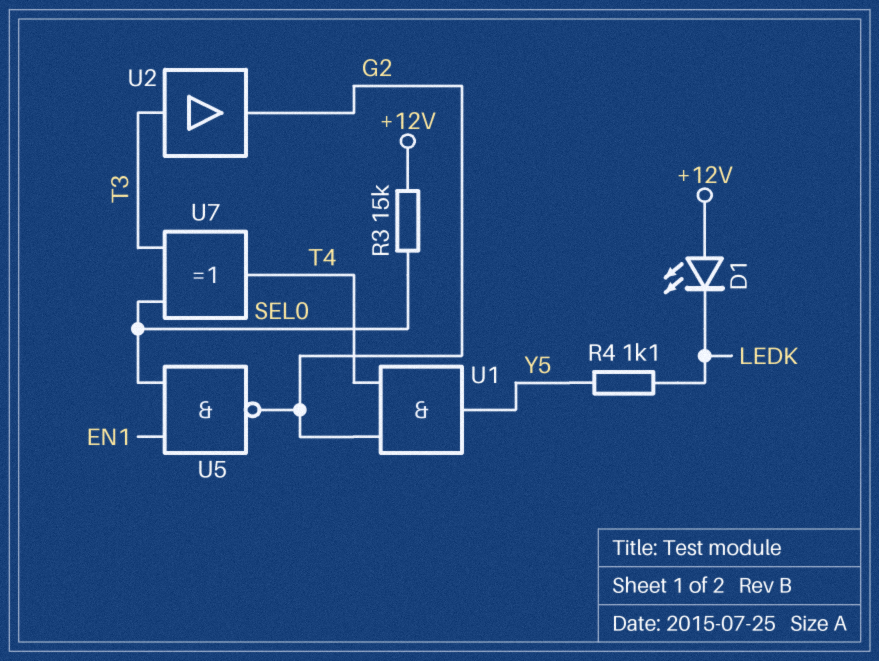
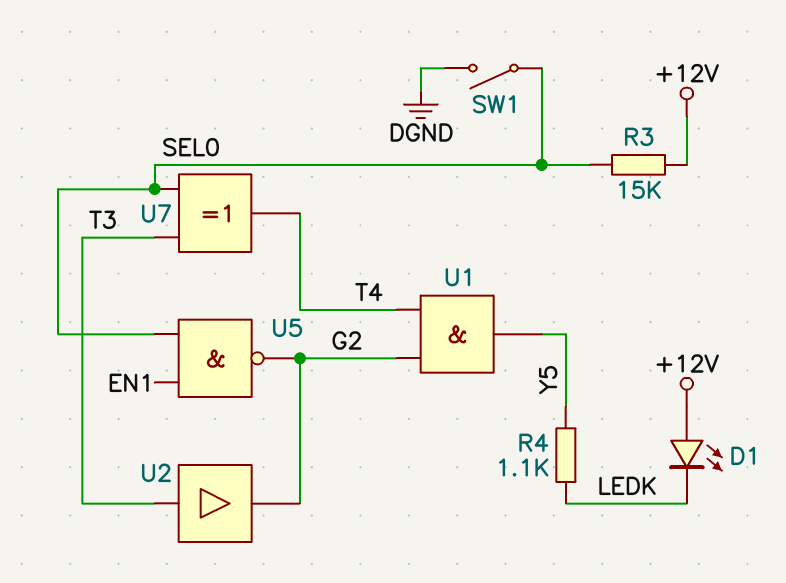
SW1: none -> switch (DGND, SEL0)

